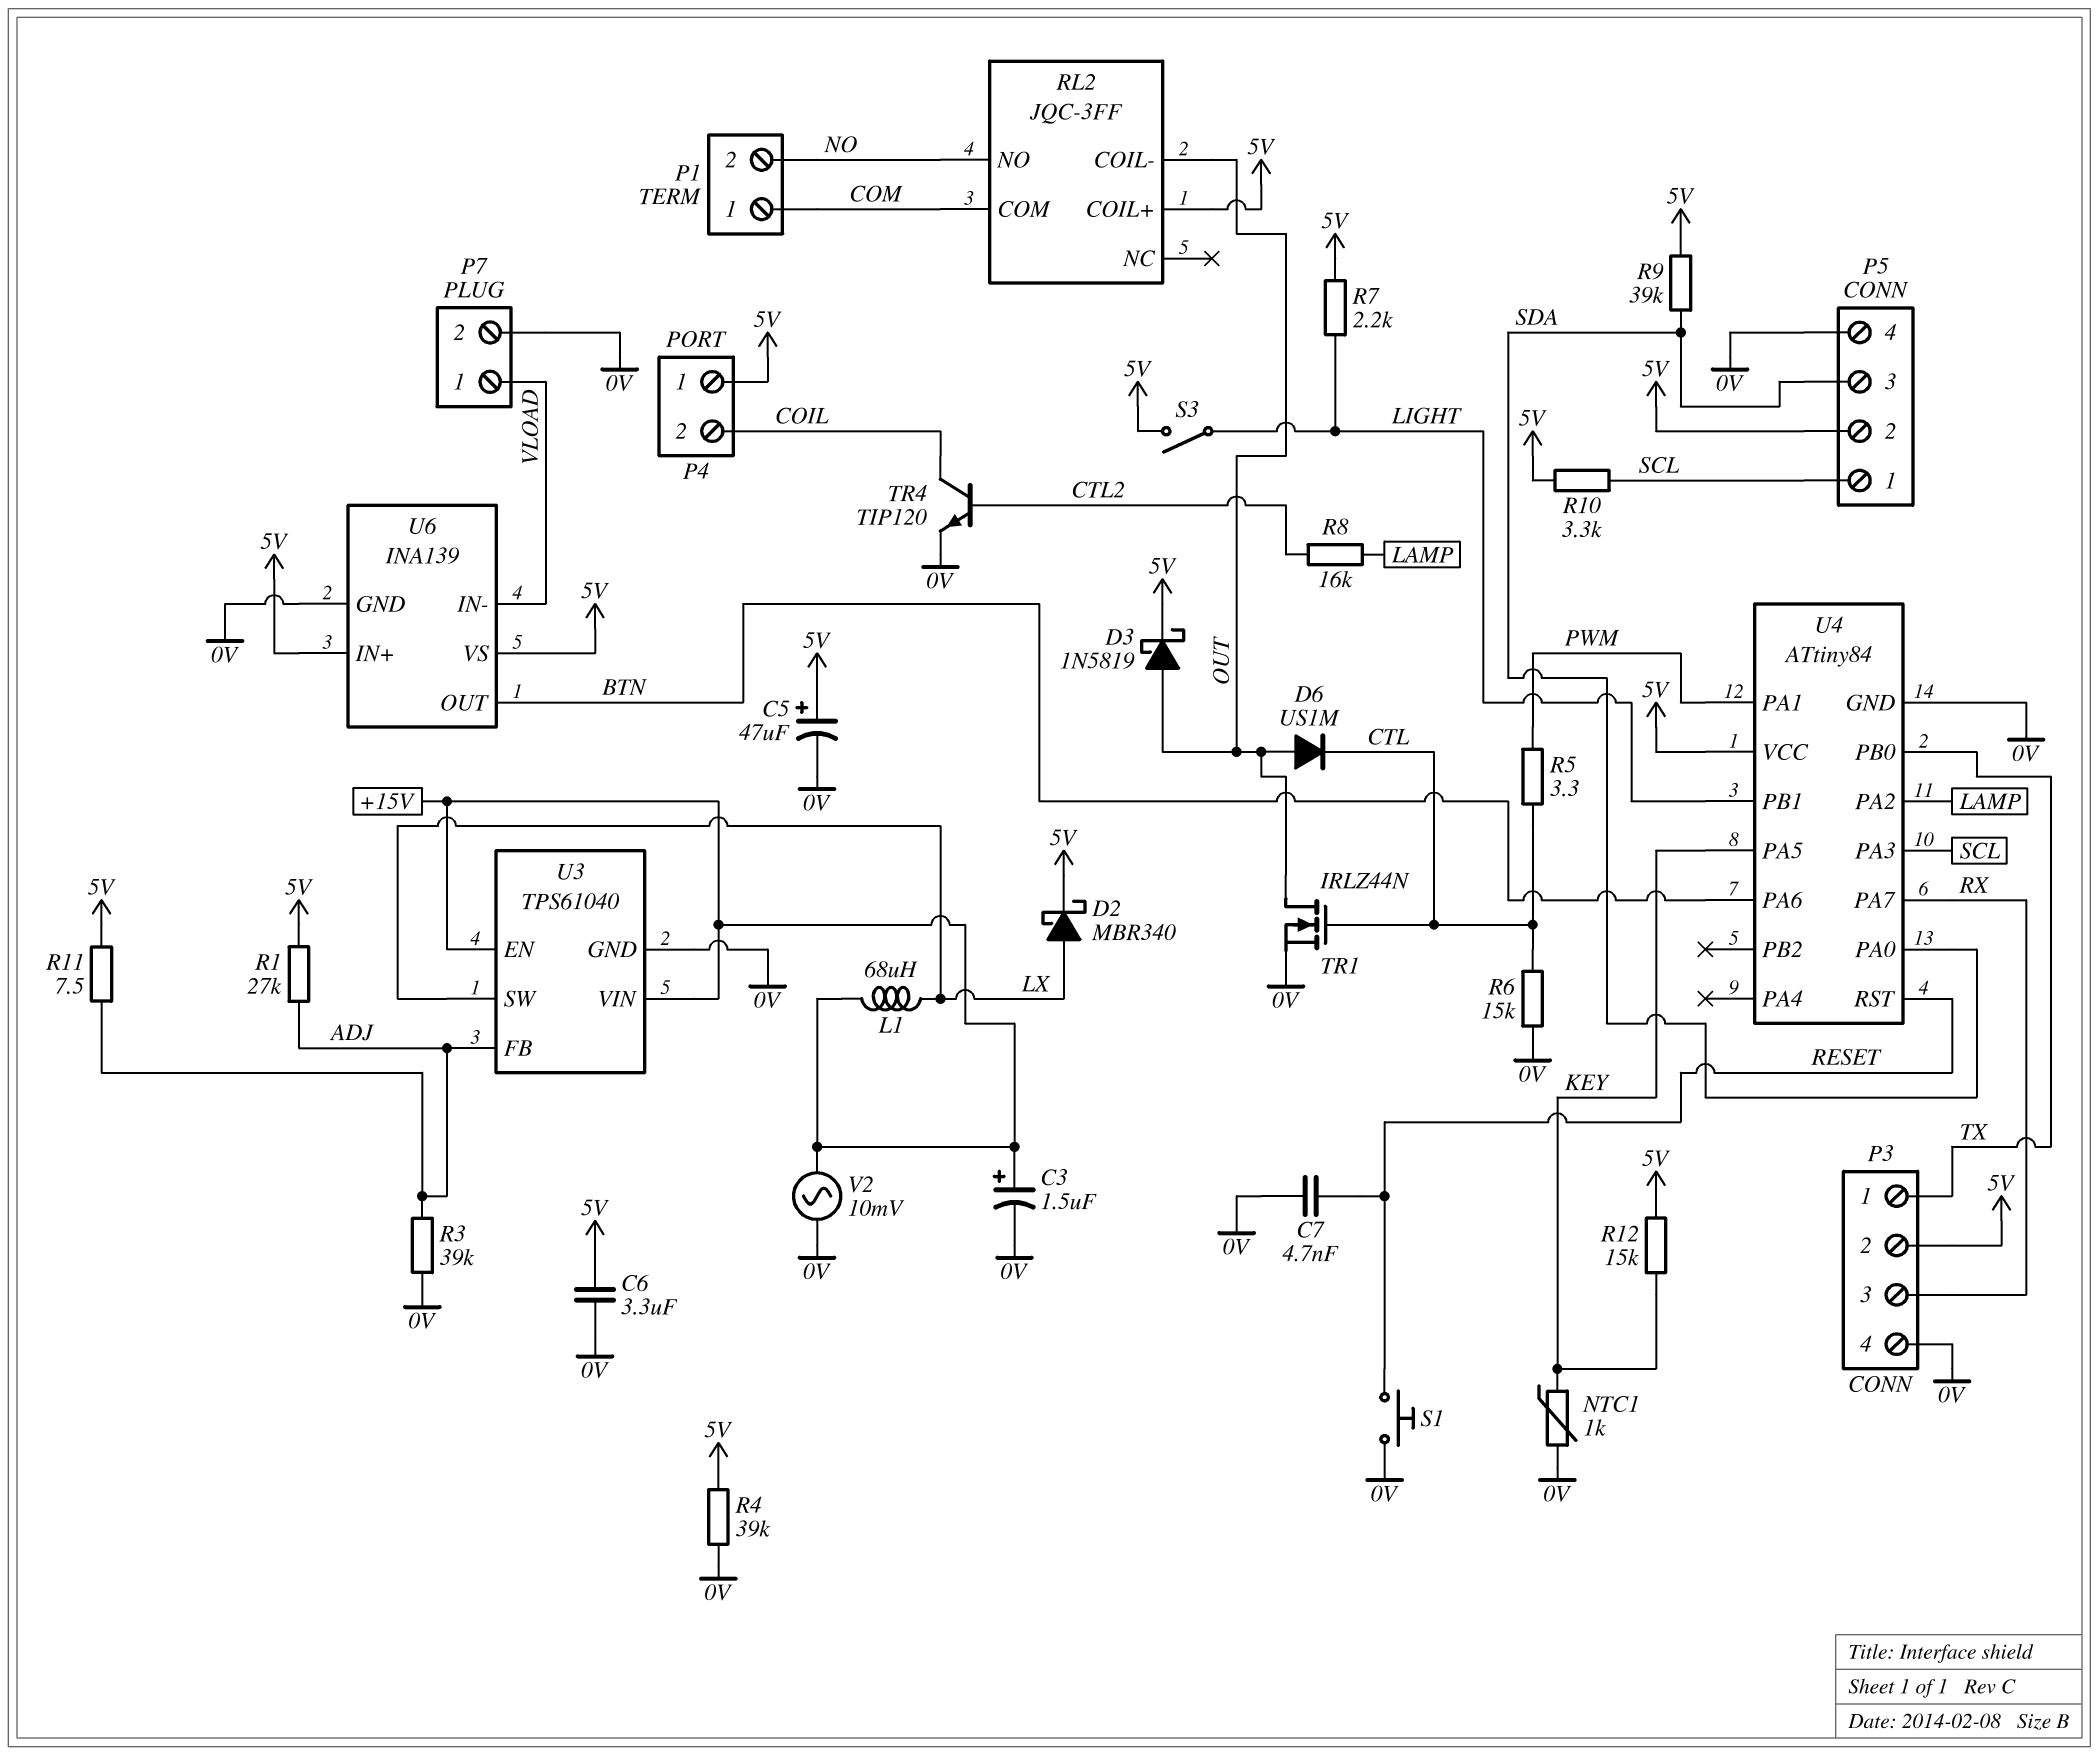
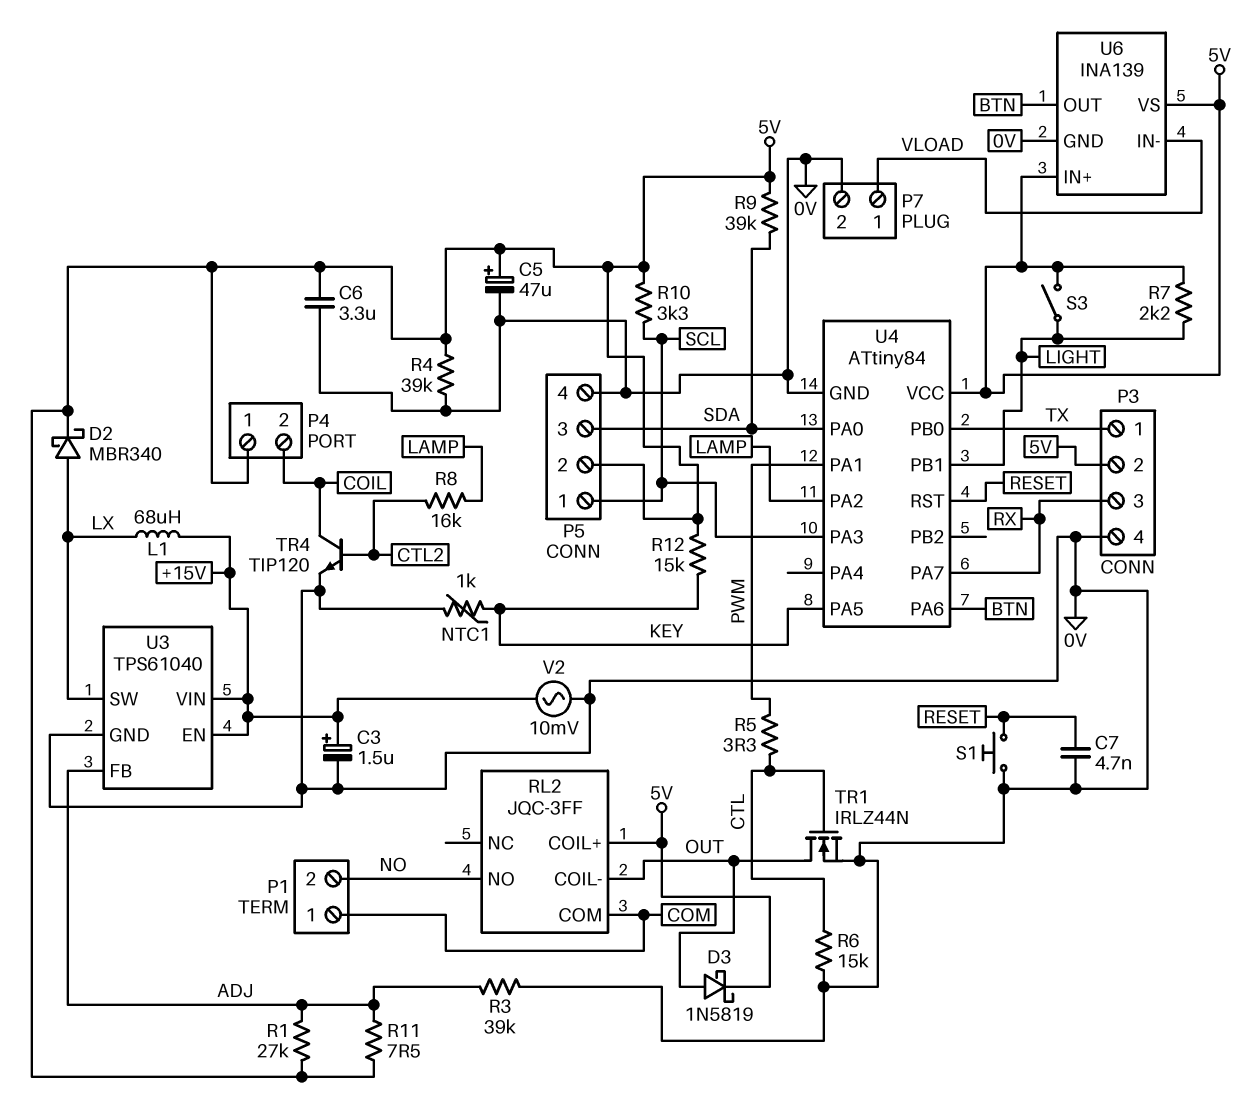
D6: diode US1M (A OUT, K CTL) -> none

